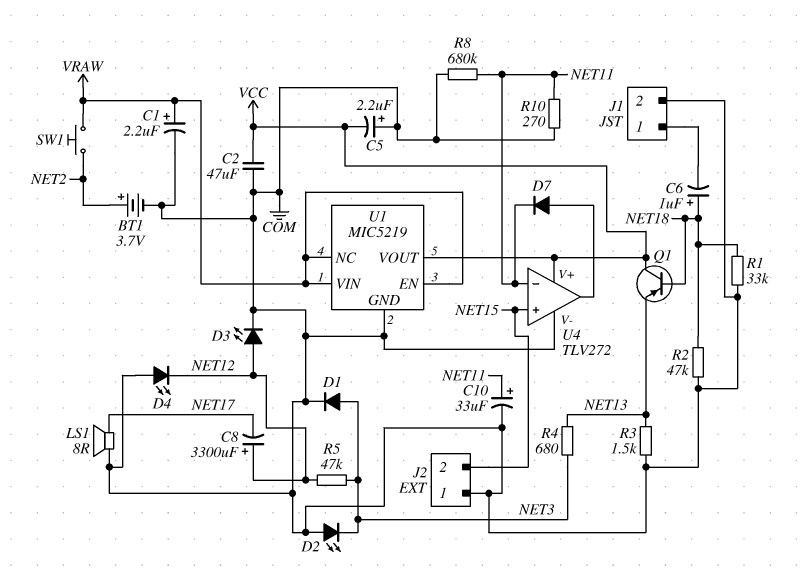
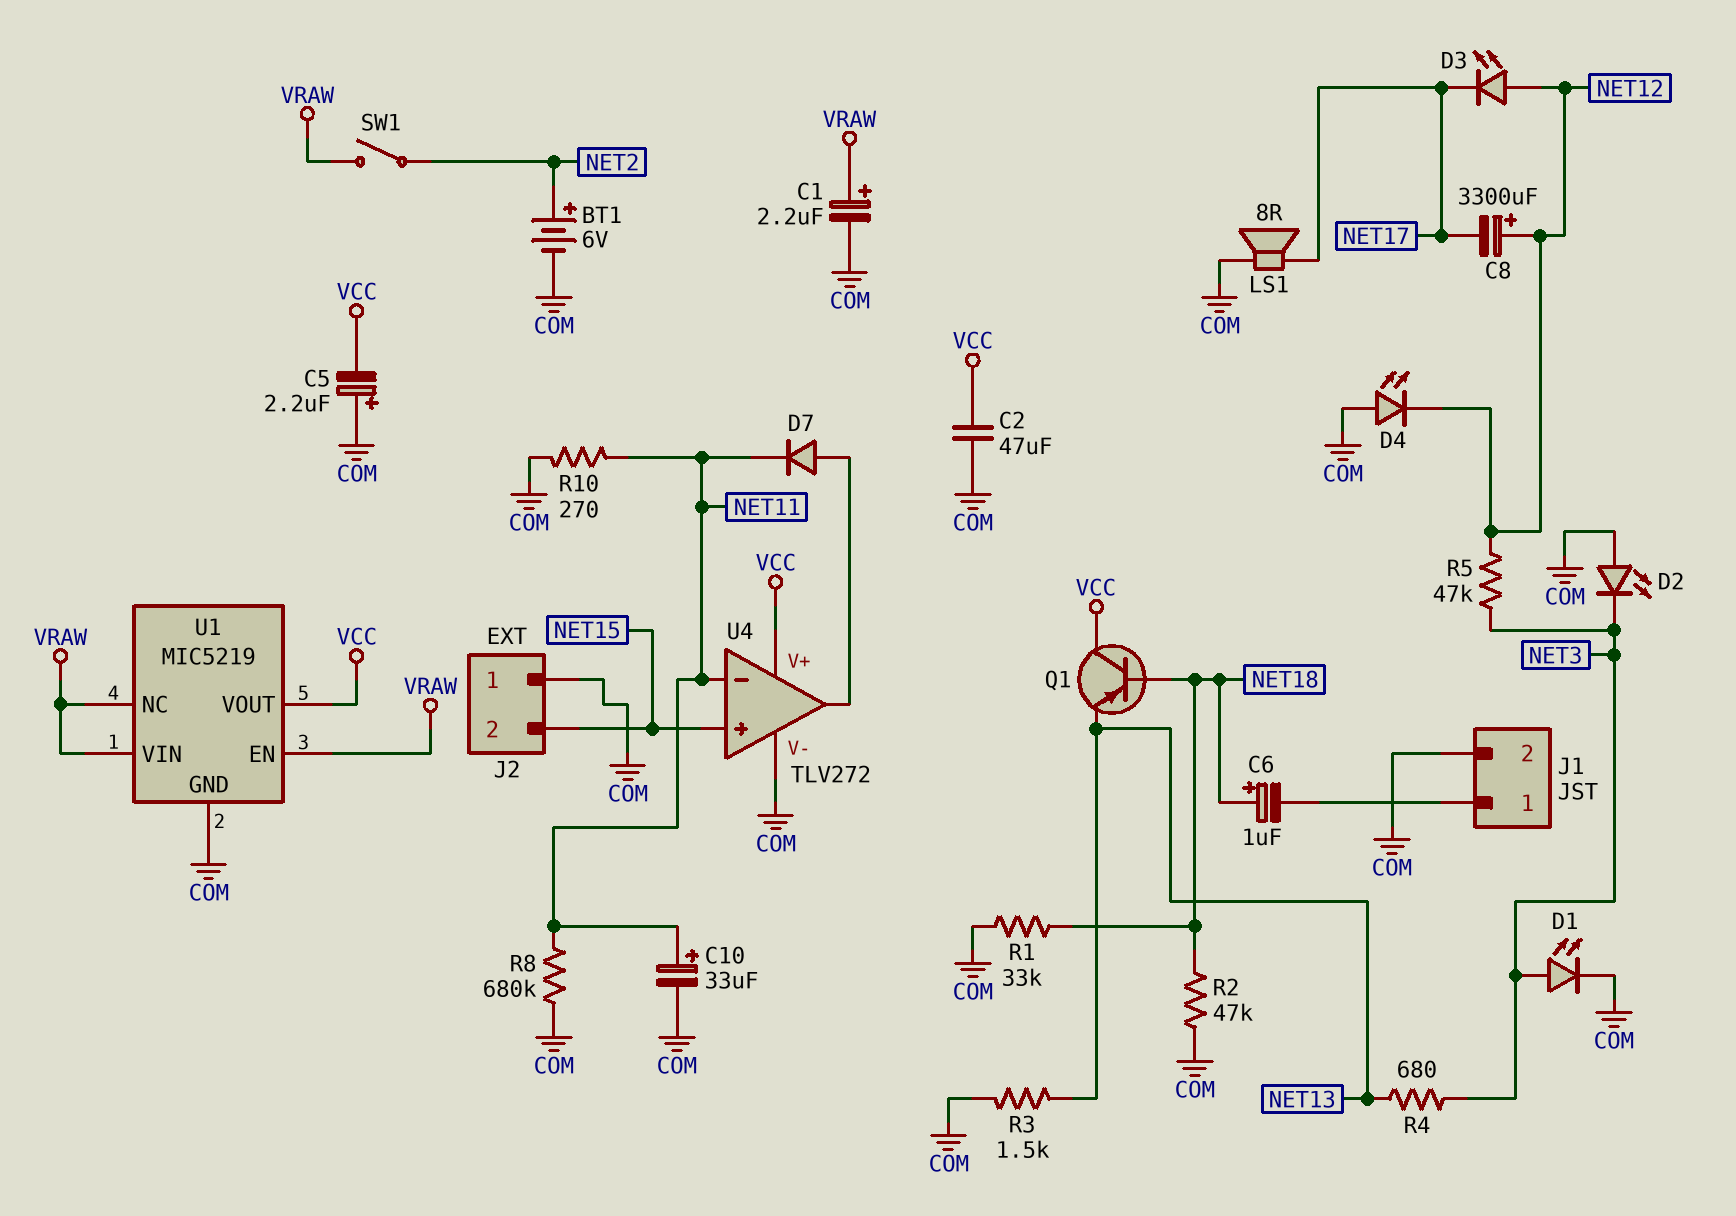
BT1: 3.7V (plus NET2, minus COM) -> 6V (plus NET2, minus COM)
D1: diode (A NET3, K COM) -> LED (A NET3, K COM)
D3: LED (A NET12, K COM) -> LED (A NET12, K NET17)
SW1: button (NET2, VRAW) -> switch (NET2, VRAW)

